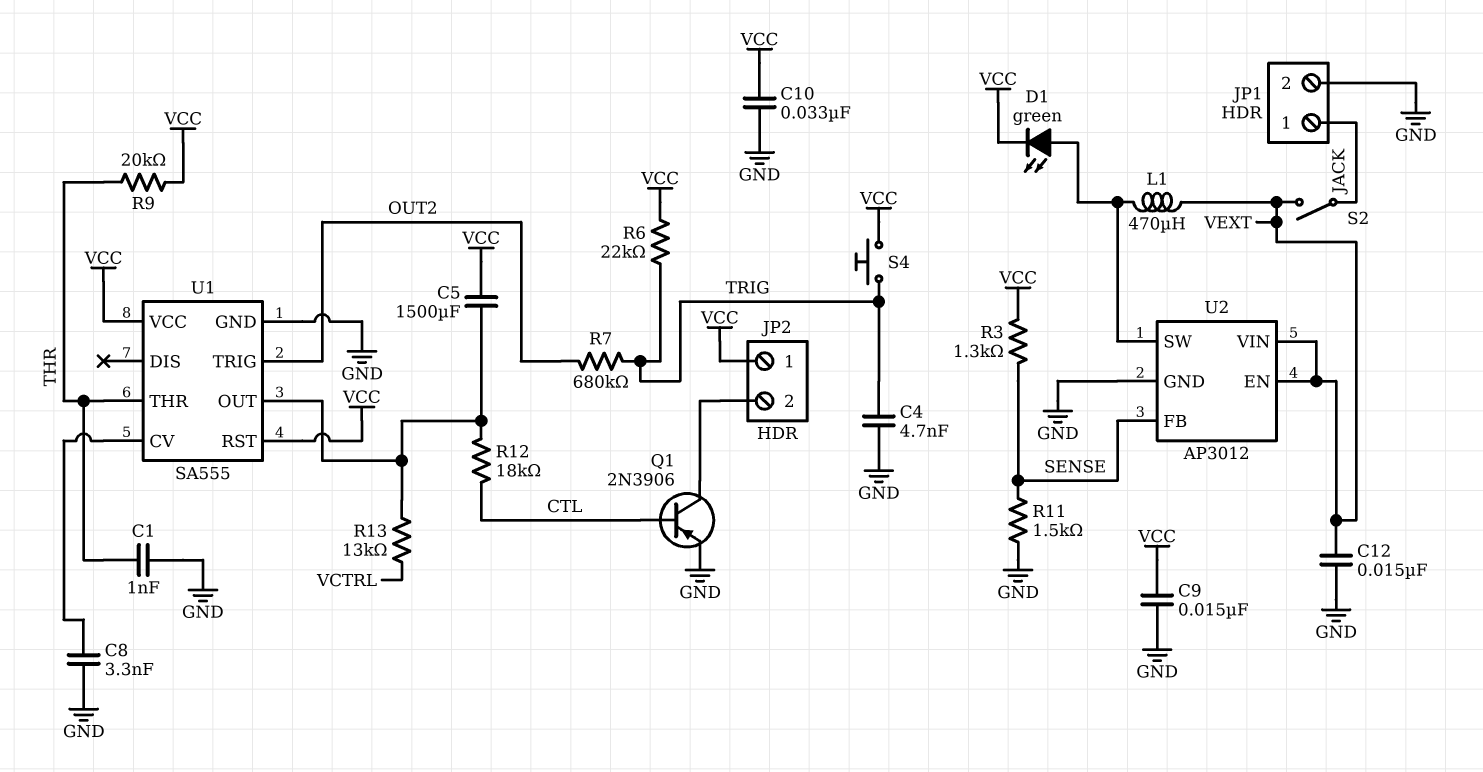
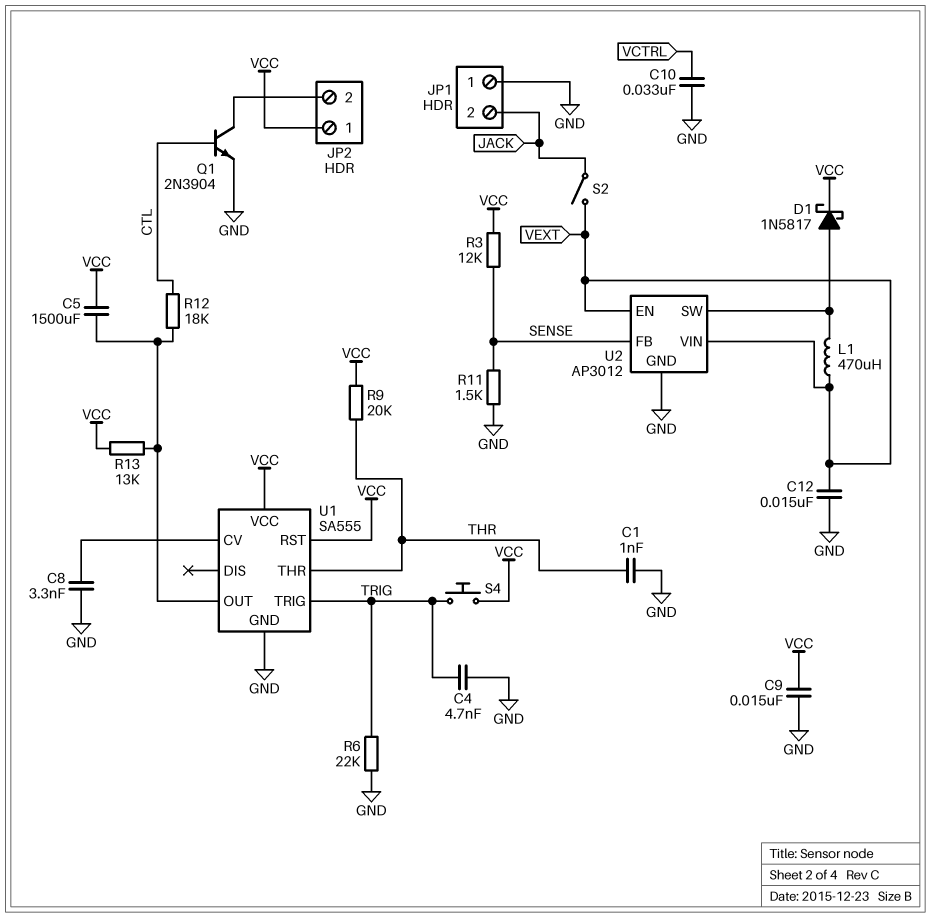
C10: 33nF (GND, VCC) -> 33nF (GND, VCTRL)
D1: LED green (A U2/SW, K VCC) -> schottky 1N5817 (A U2/SW, K VCC)
JP1 pin 1: JACK -> GND
JP1 pin 2: GND -> JACK
Q1: PNP 2N3906 (B CTL, C JP2/2, E GND) -> NPN 2N3904 (B CTL, C JP2/2, E GND)
R3: 1.3k (SENSE, VCC) -> 12k (SENSE, VCC)
R6: 22k (TRIG, VCC) -> 22k (GND, TRIG)
R7: 680k (OUT2, TRIG) -> none
R13: 13k (U1/OUT, VCTRL) -> 13k (U1/OUT, VCC)
U1 pin TRIG: OUT2 -> TRIG

